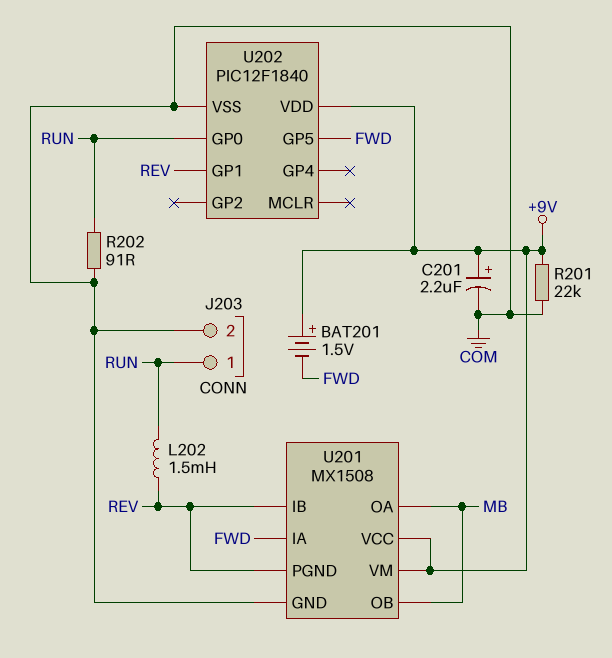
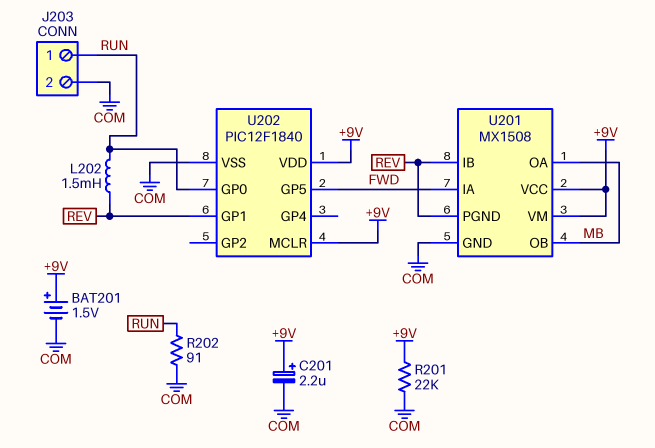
BAT201: 1.5V (plus +9V, minus FWD) -> 1.5V (plus +9V, minus COM)
U202 pin MCLR: none -> +9V

